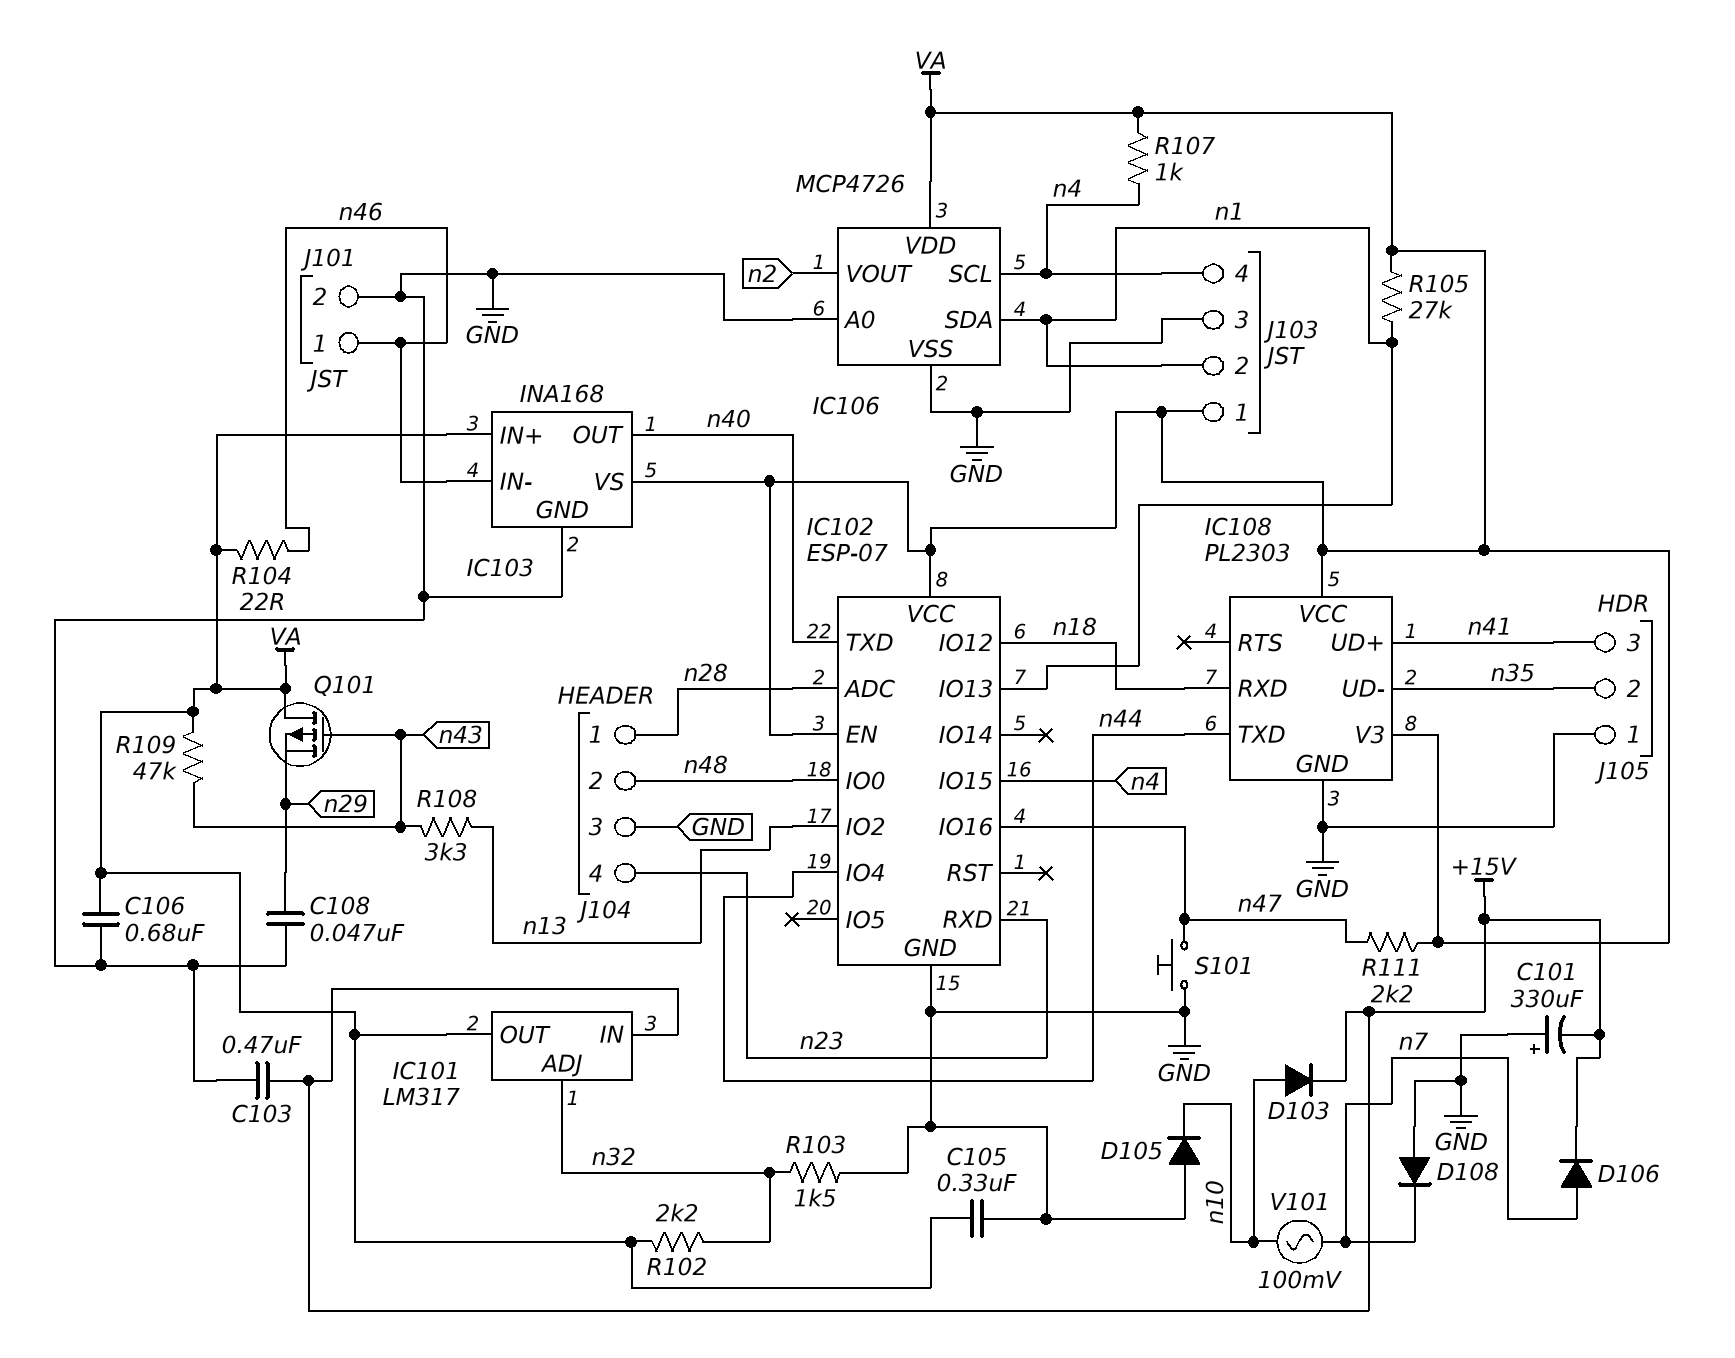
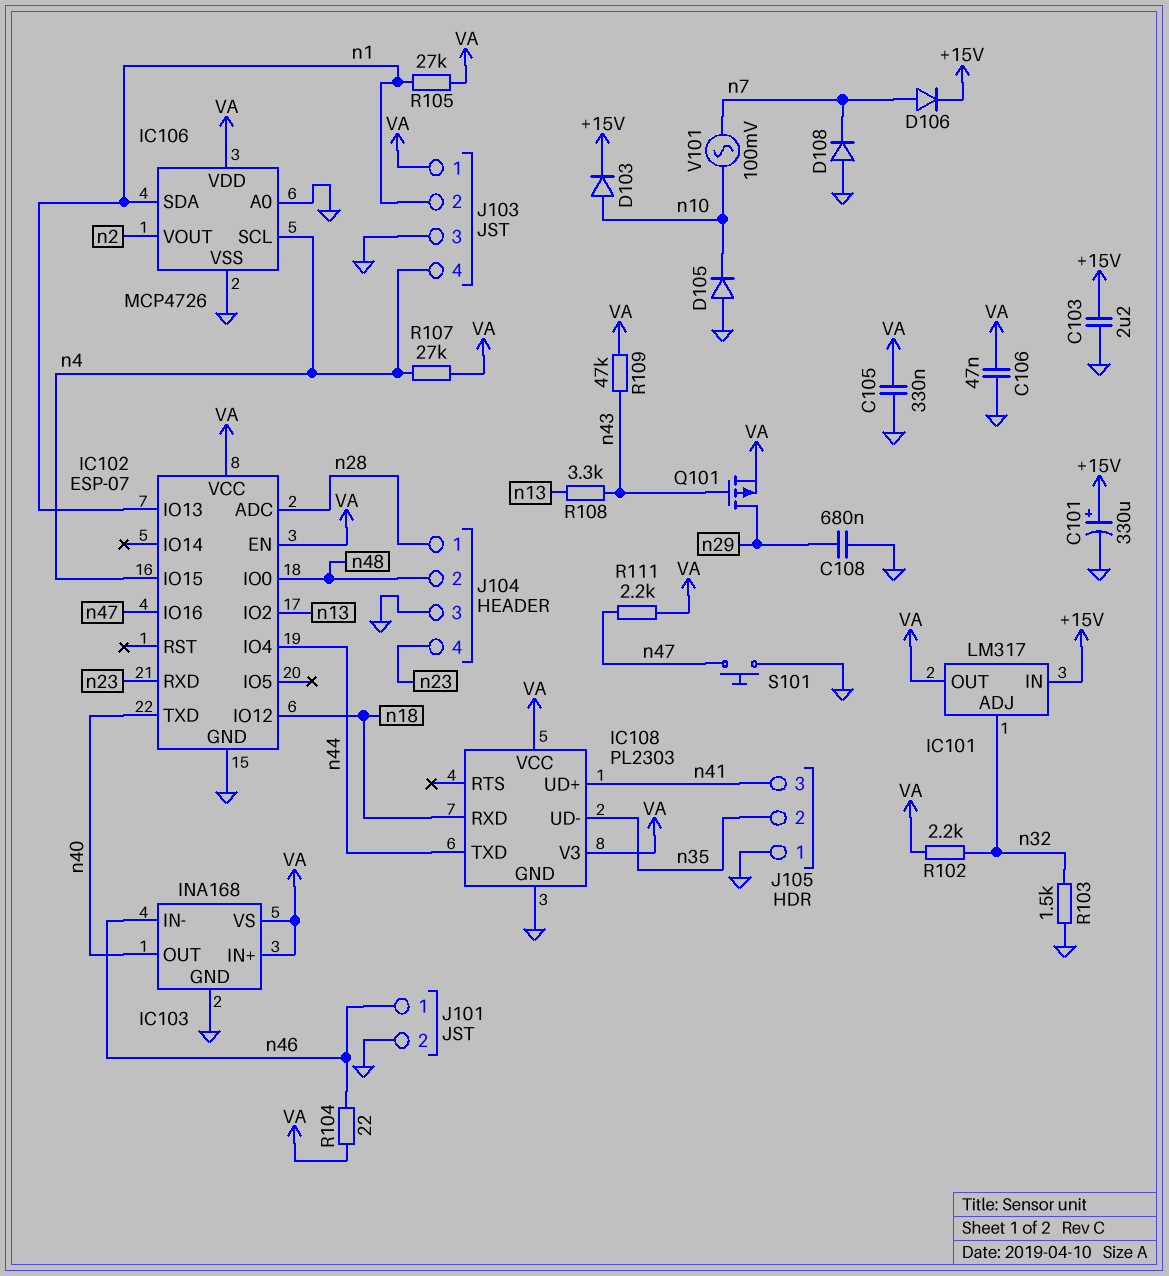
C101: 330uF (plus GND, minus +15V) -> 330uF (plus +15V, minus GND)
C103: 470nF (+15V, GND) -> 2.2uF (+15V, GND)
C106: 680nF (GND, VA) -> 47nF (GND, VA)
C108: 47nF (GND, n29) -> 680nF (GND, n29)
Q101: PMOS (G n43, D VA, S n29) -> PMOS (G n43, D n29, S VA)
R107: 1k (VA, n4) -> 27k (VA, n4)

